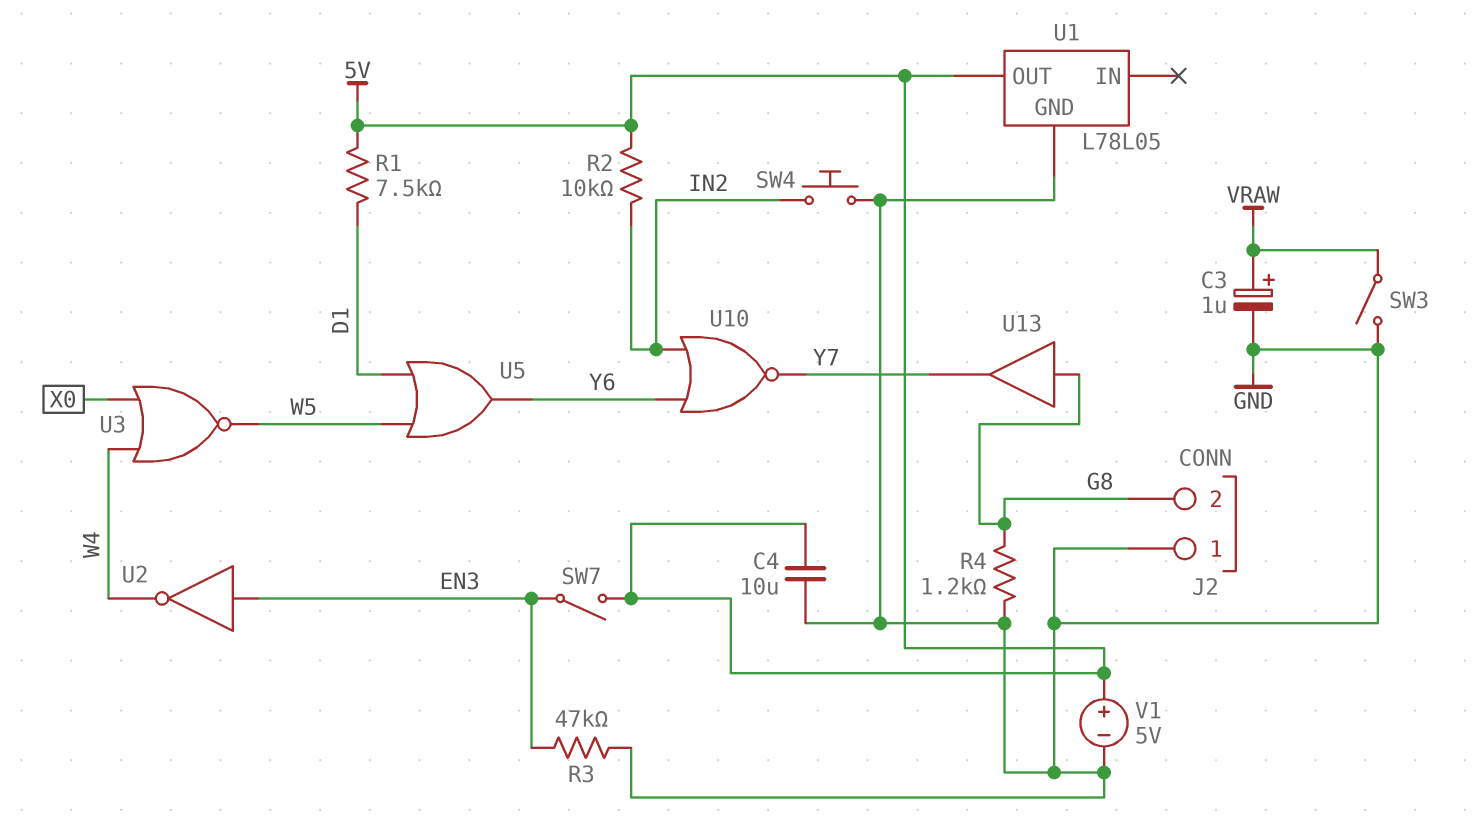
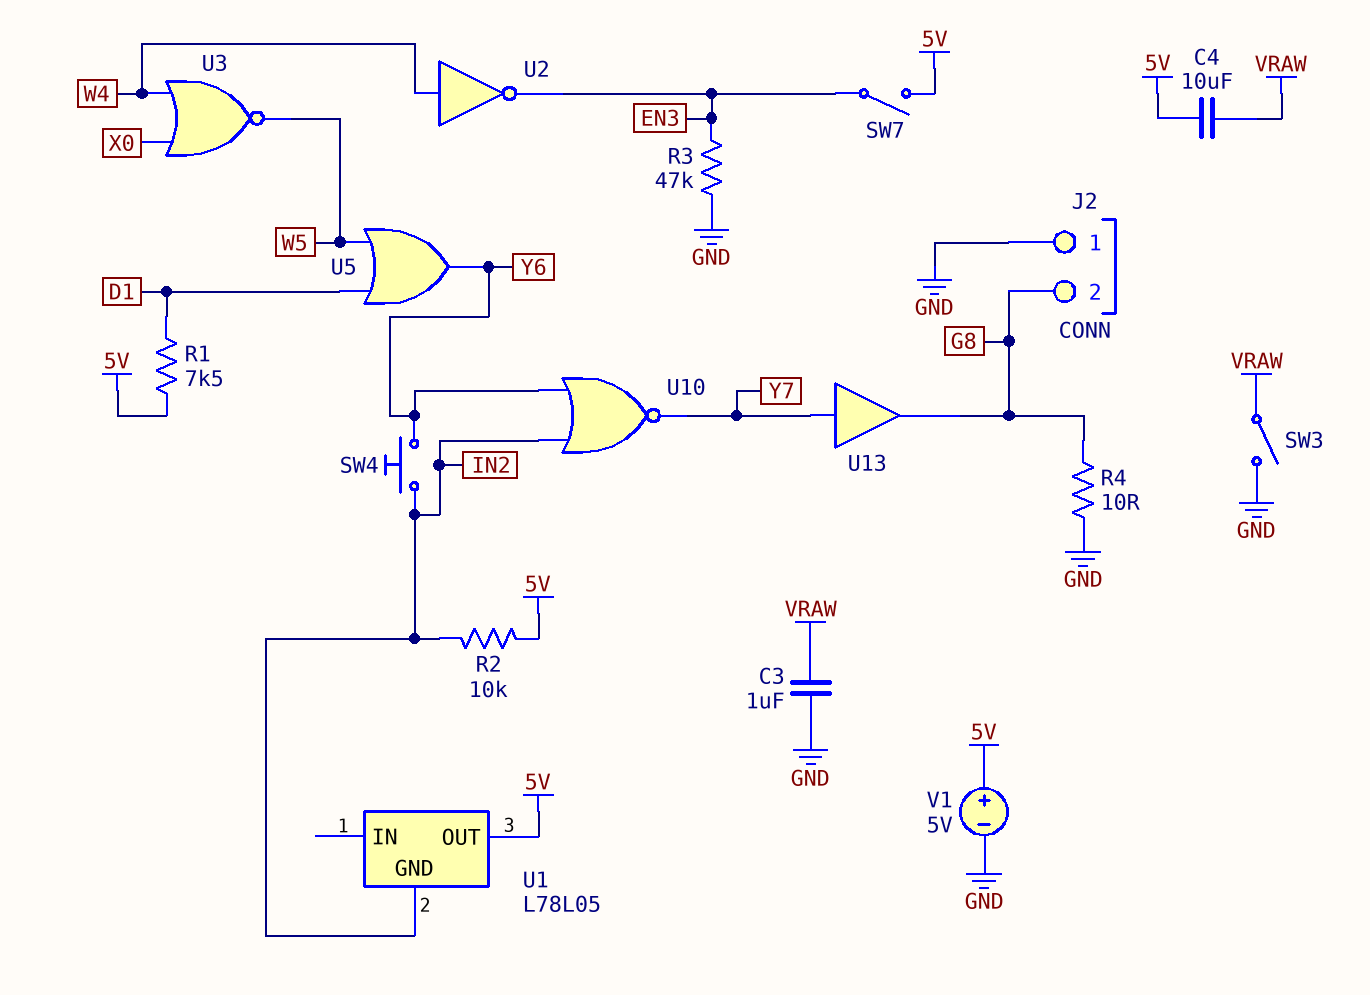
C3: 1uF (plus VRAW, minus GND) -> 1uF (GND, VRAW)
C4: 10uF (5V, GND) -> 10uF (5V, VRAW)
R4: 1.2k (G8, GND) -> 10 (G8, GND)
SW4: button (GND, IN2) -> button (IN2, Y6)
U1 pin GND: GND -> IN2
U2: NOT (in EN3, out W4) -> NOT (in W4, out EN3)
U13: buffer (in G8, out Y7) -> buffer (in Y7, out G8)

